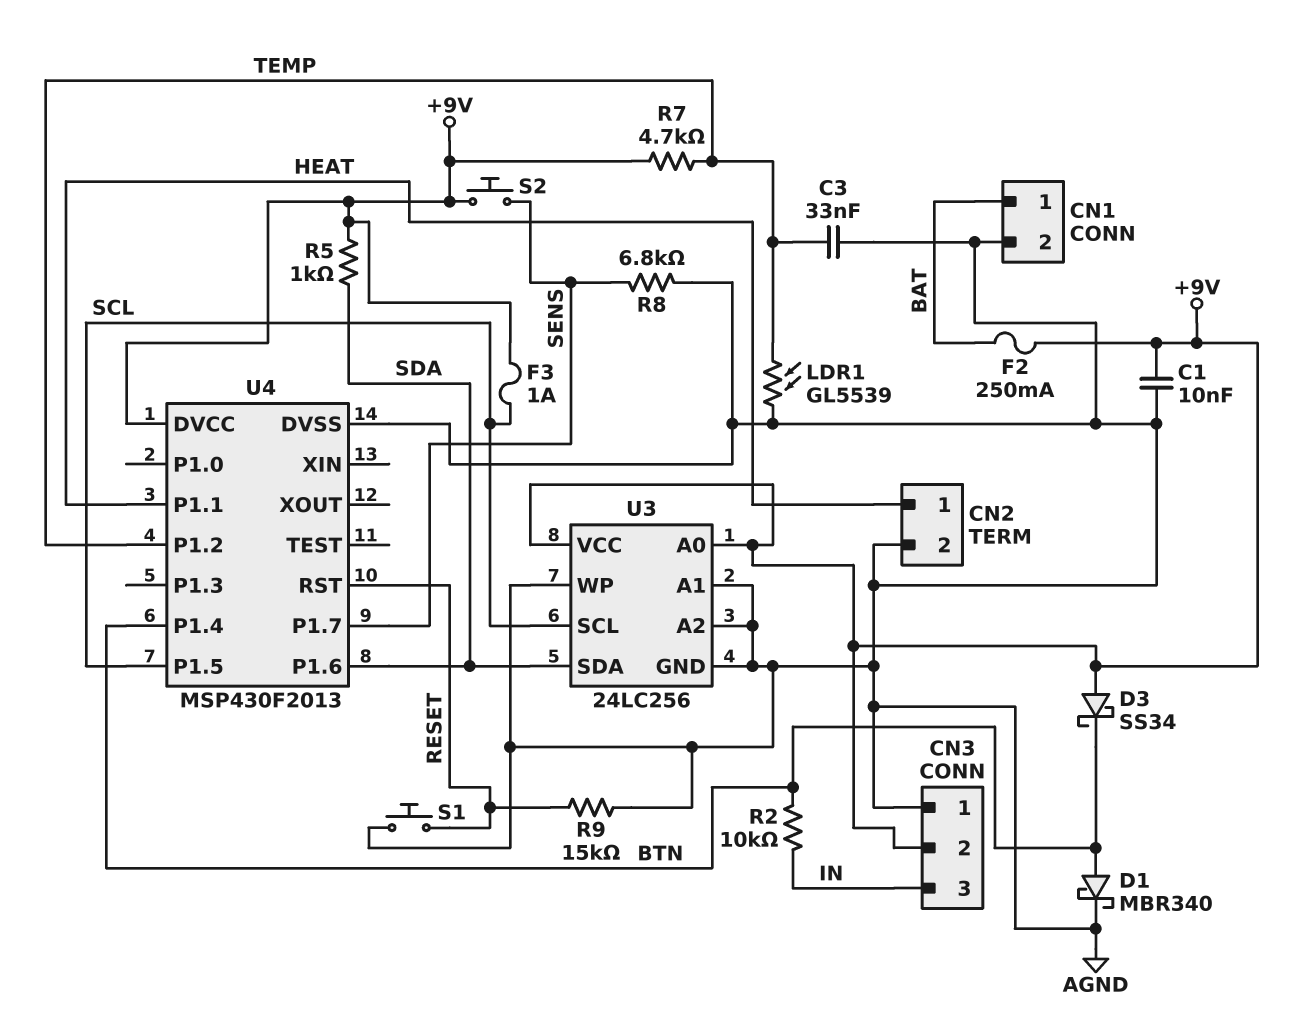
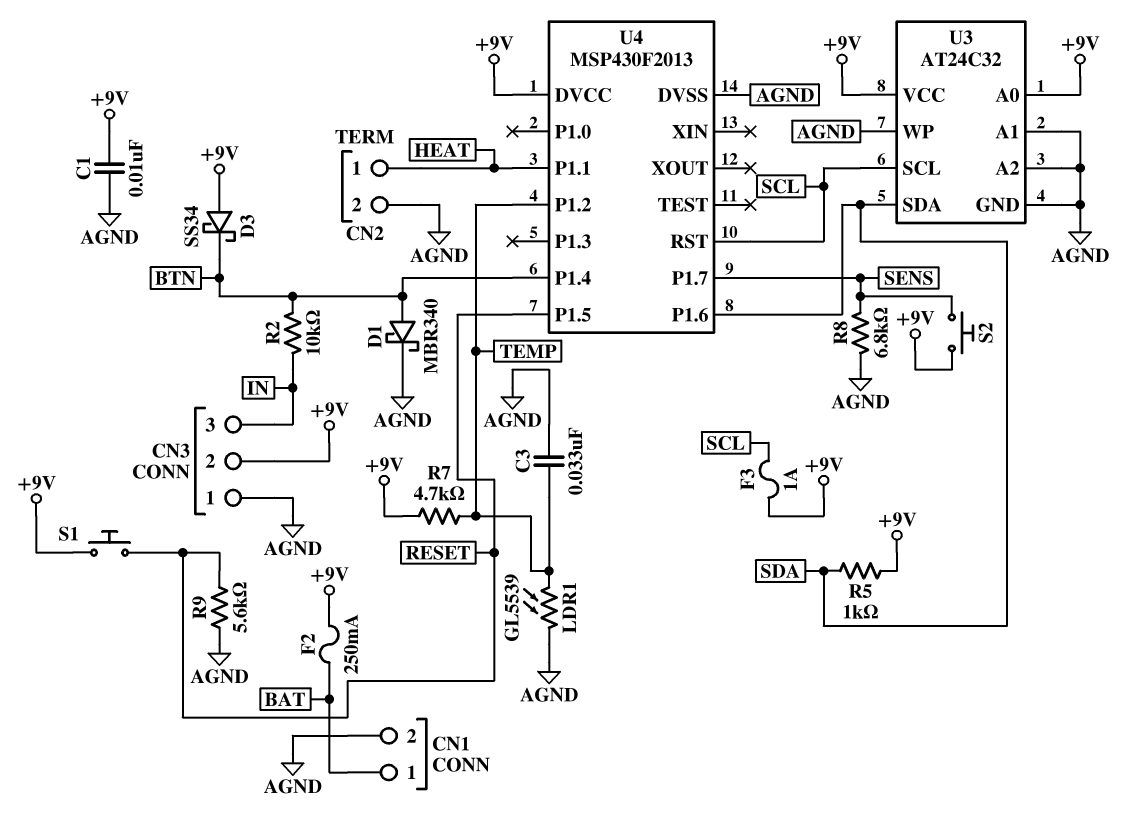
R9: 15k (AGND, RESET) -> 5.6k (AGND, RESET)
S1: button (AGND, RESET) -> button (+9V, RESET)
U3: 24LC256 -> AT24C32
U4 pin P1.5: SCL -> RESET
U4 pin RST: RESET -> SCL

